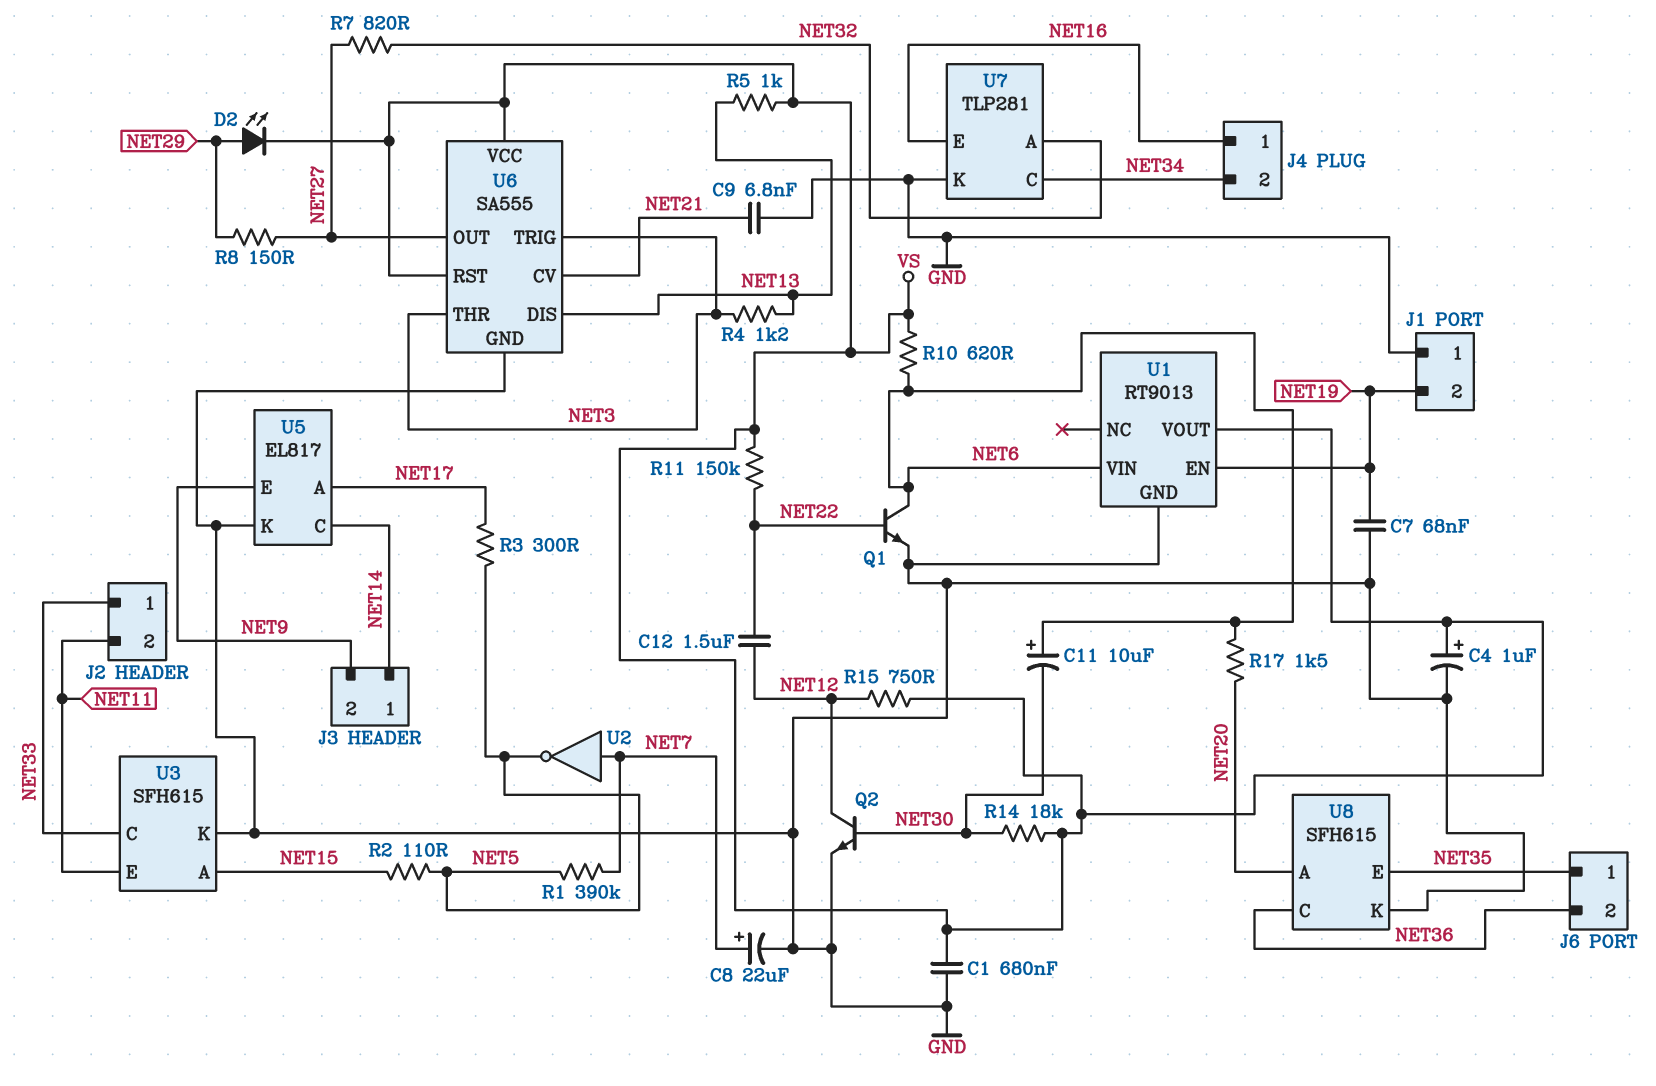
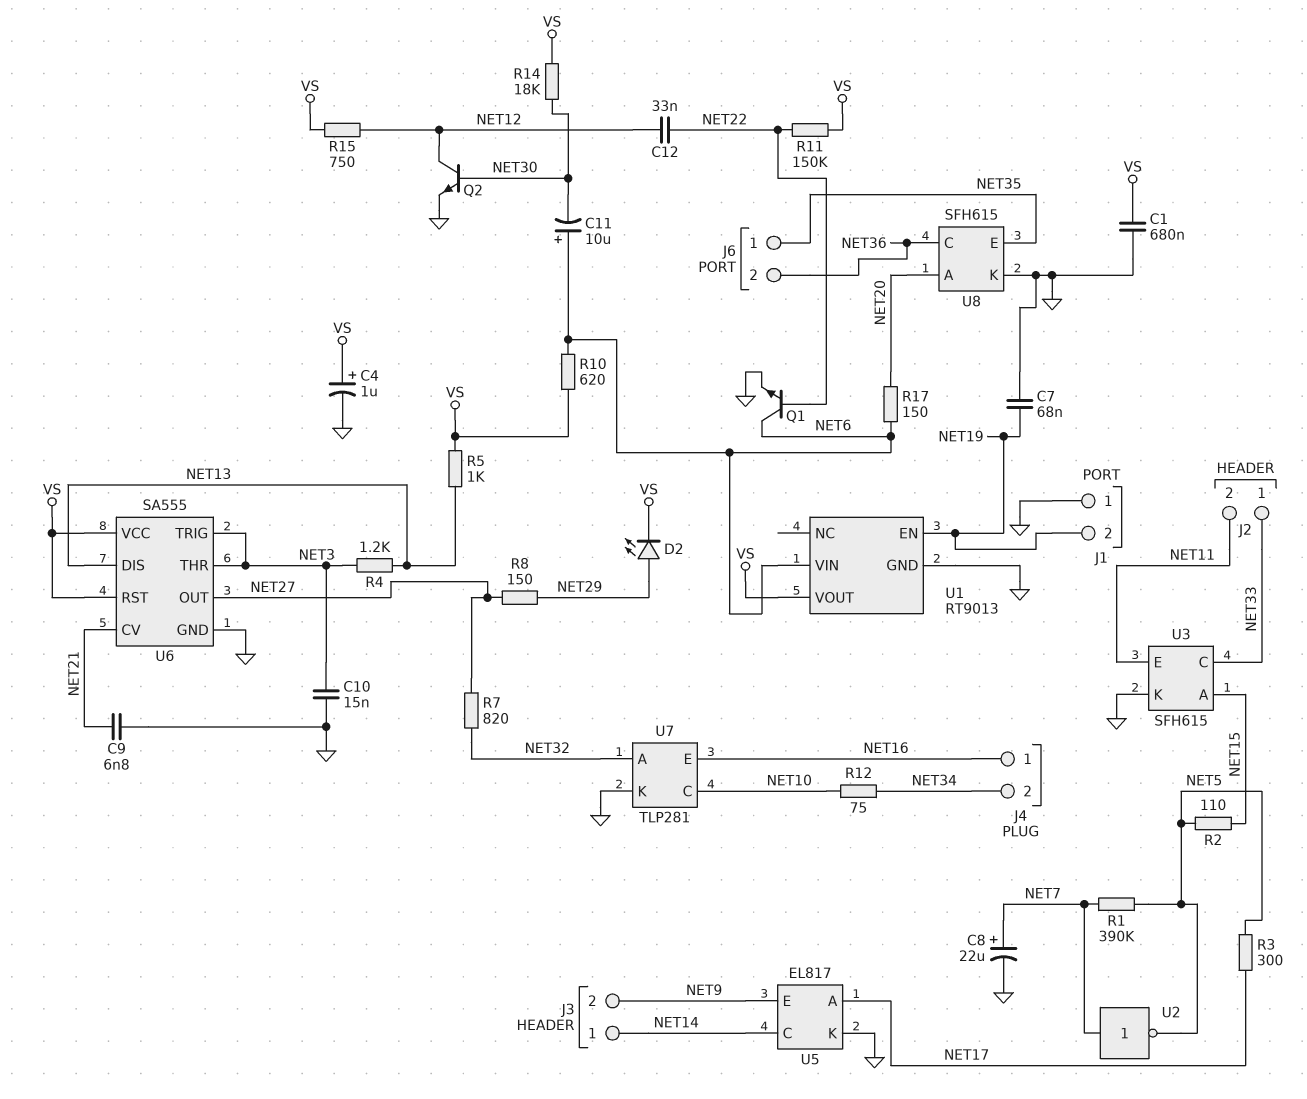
C10: none -> 15nF (GND, NET3)
C12: 1.5uF (NET12, NET22) -> 33nF (NET12, NET22)
R12: none -> 75 (NET10, NET34)
R17: 1.5k (NET6, NET20) -> 150 (NET6, NET20)
U7 pin C: NET34 -> NET10

